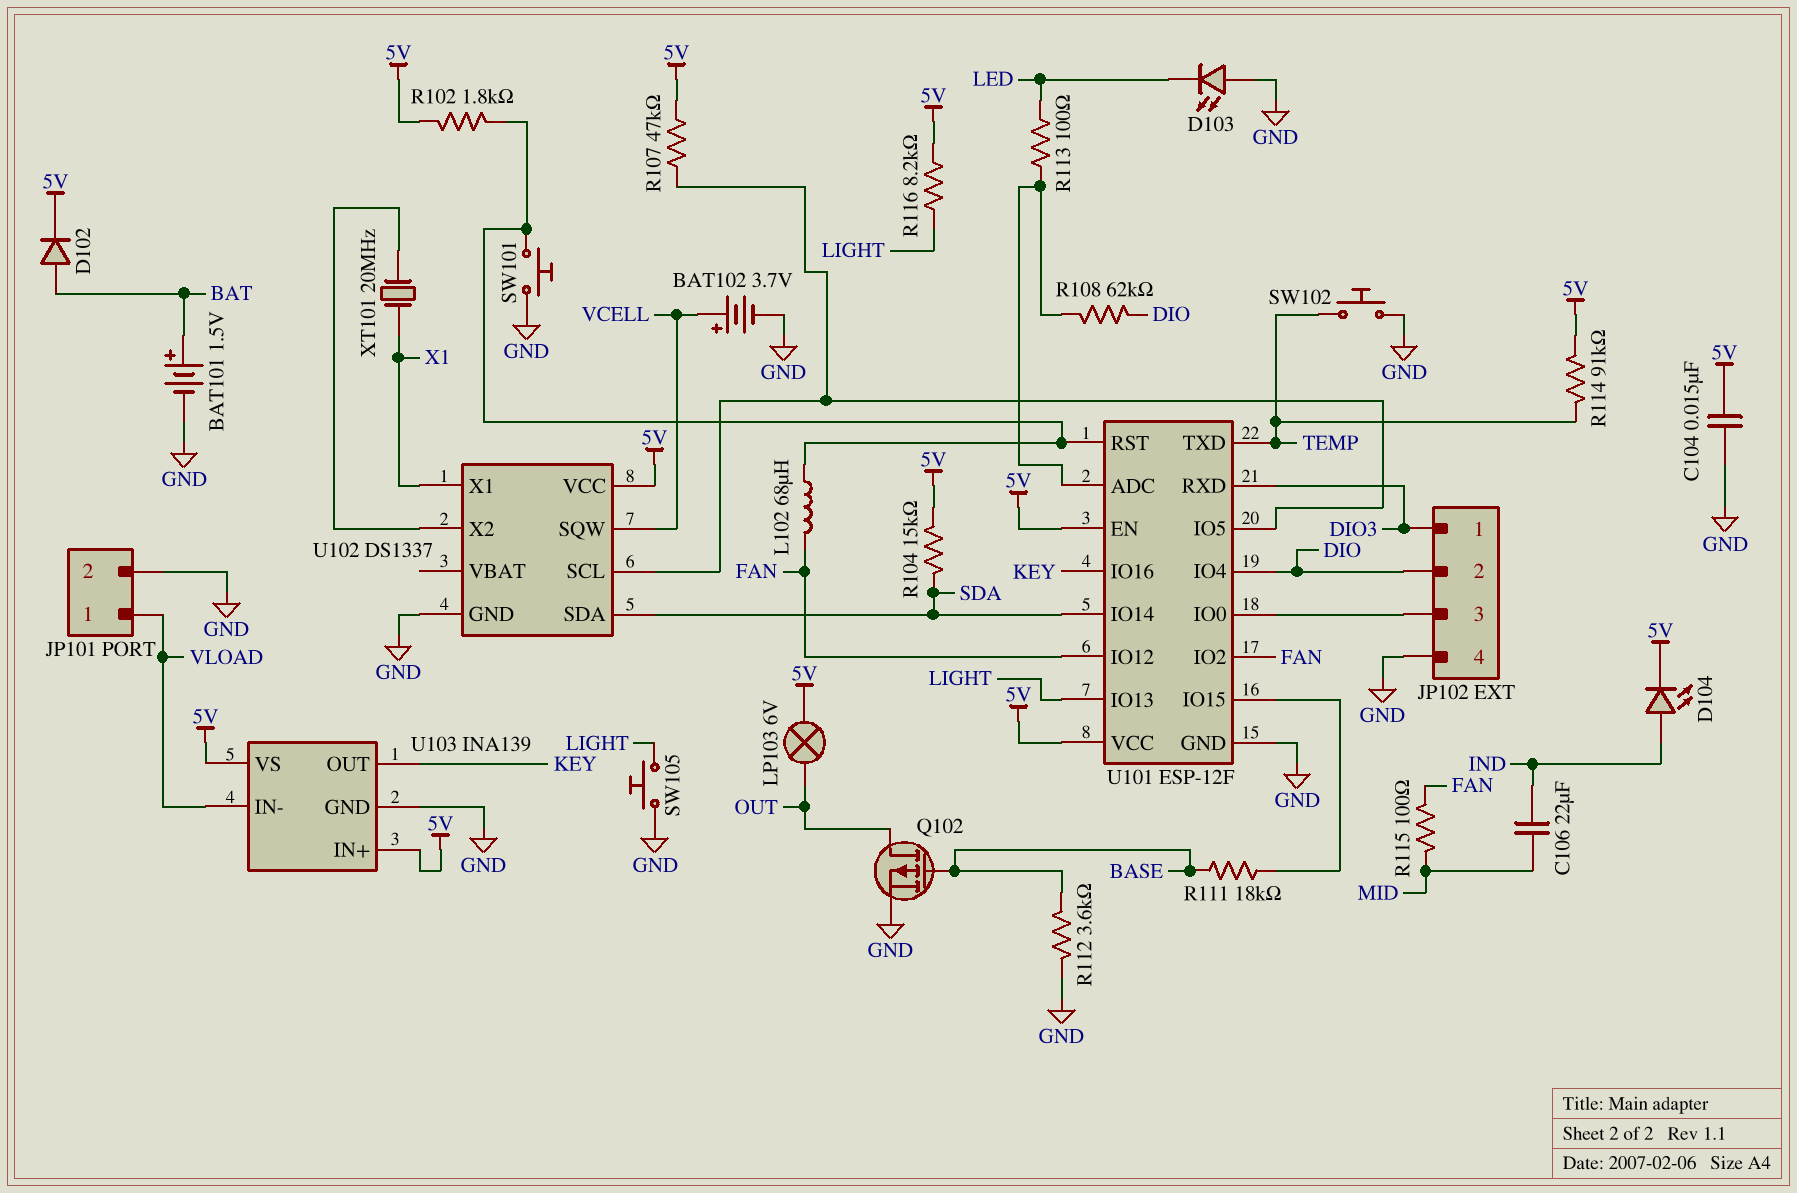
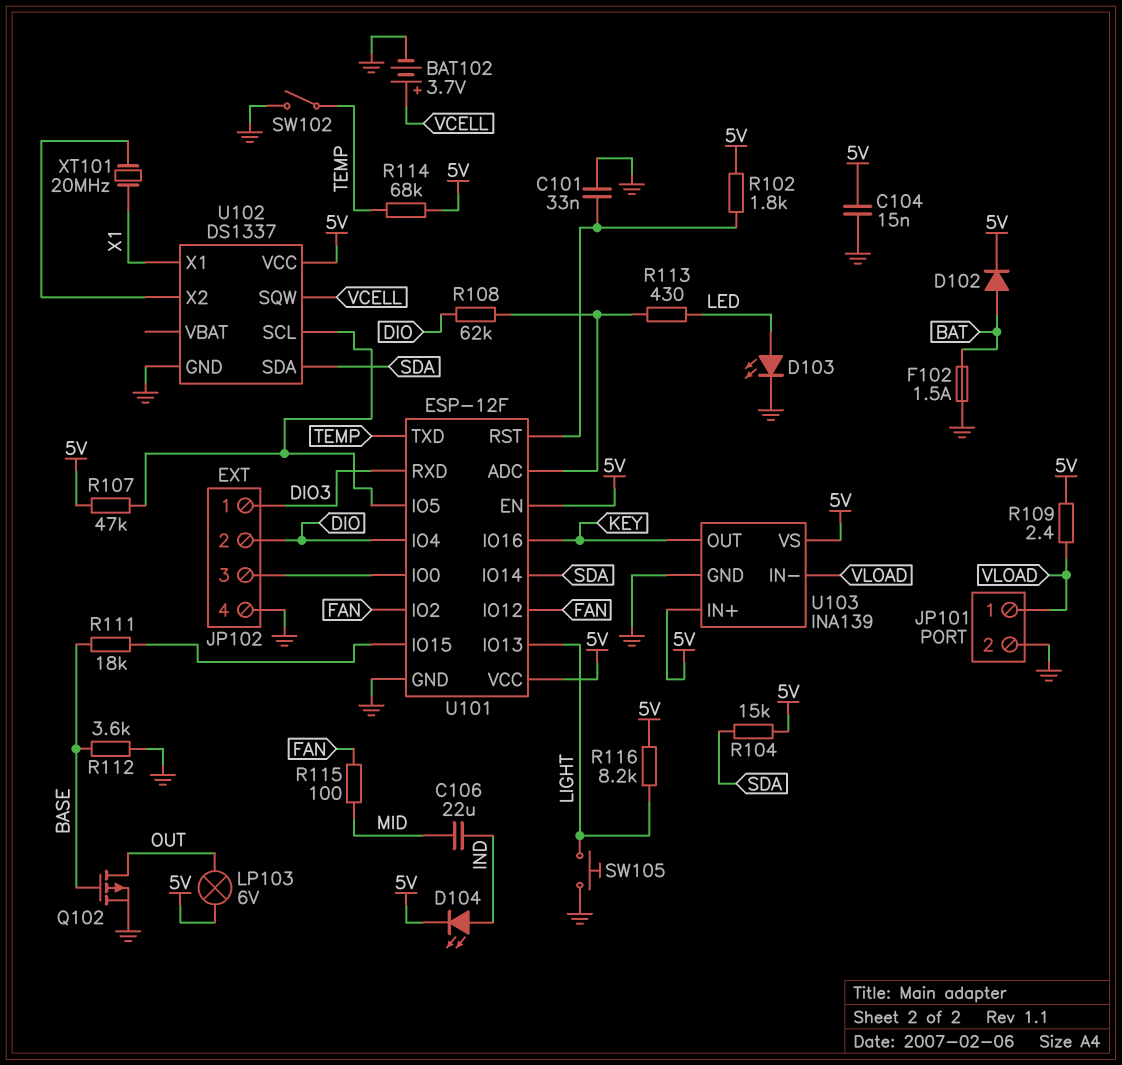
BAT101: 1.5V (plus BAT, minus GND) -> none
C101: none -> 33nF (GND, U101/RST)
D103: LED (A GND, K LED) -> LED (A LED, K GND)
F102: none -> 1.5A (BAT, GND)
L102: 68uH (FAN, U101/RST) -> none
R109: none -> 2.4 (5V, VLOAD)
R113: 100 (LED, U101/ADC) -> 430 (LED, U101/ADC)
R114: 91k (5V, TEMP) -> 68k (5V, TEMP)
SW101: button (GND, U101/RST) -> none
SW102: button (GND, TEMP) -> switch (GND, TEMP)

